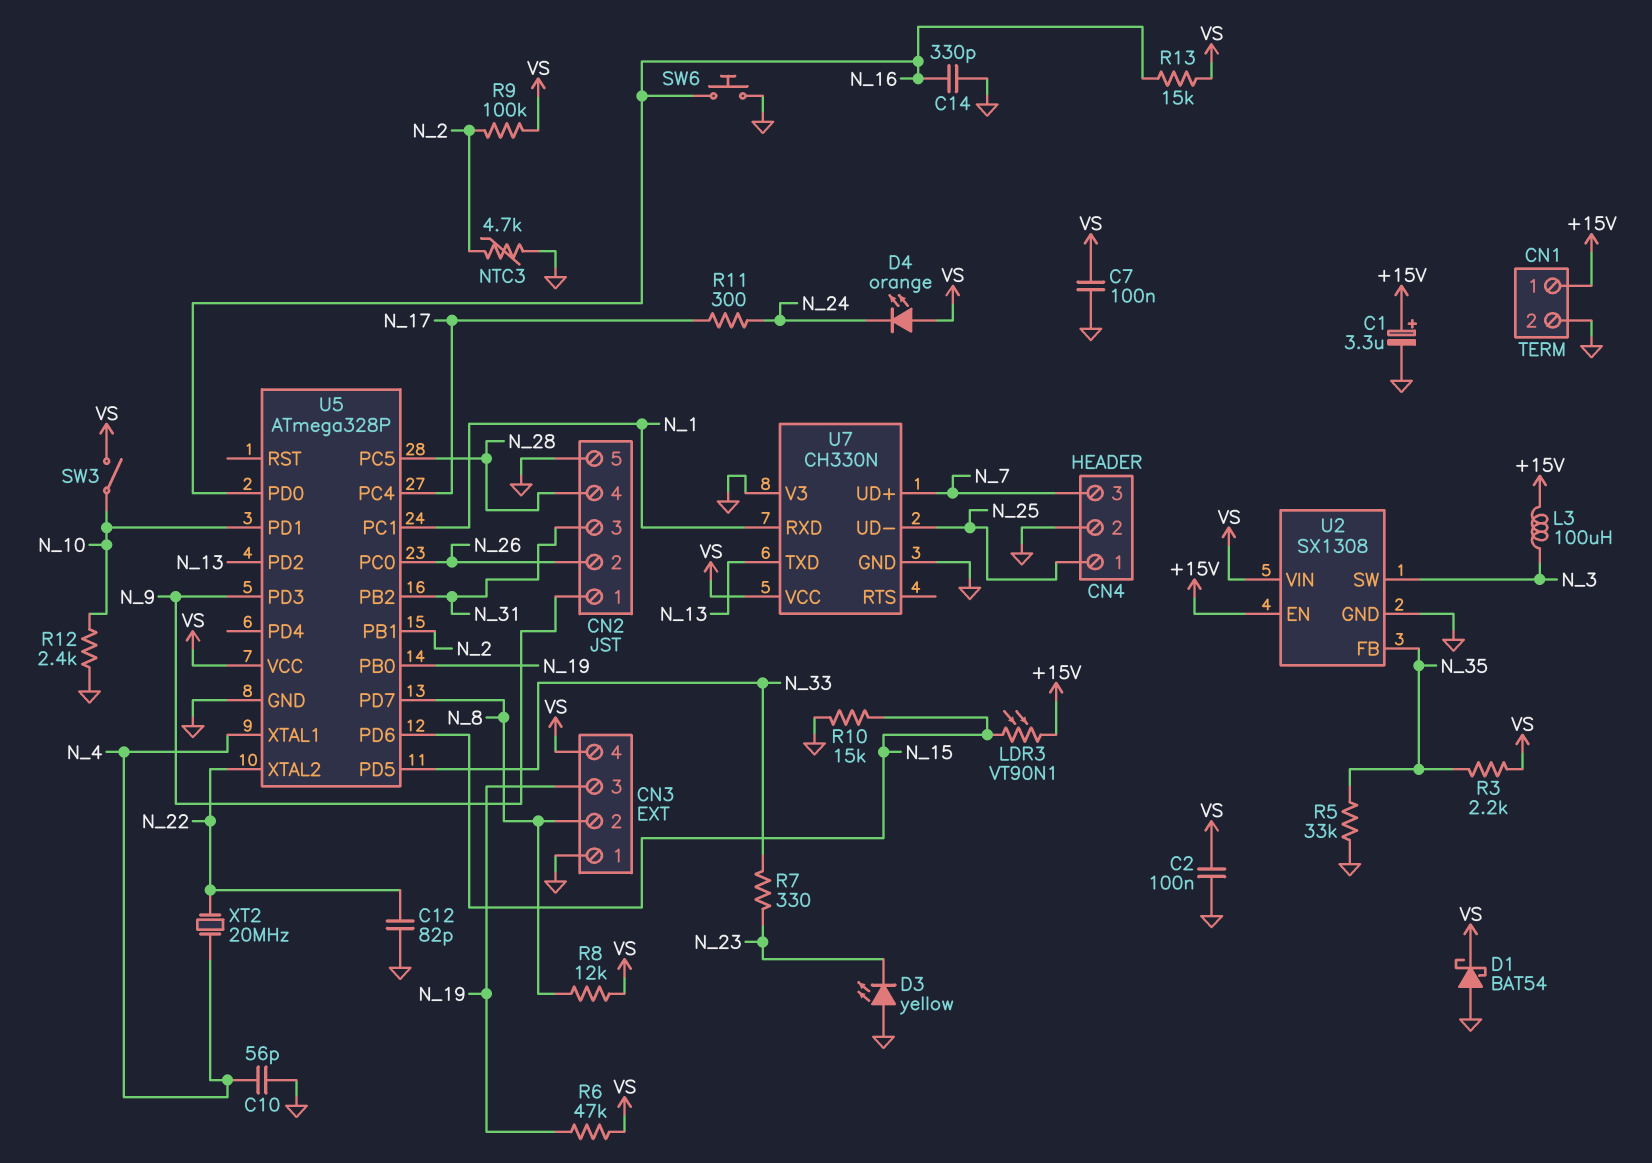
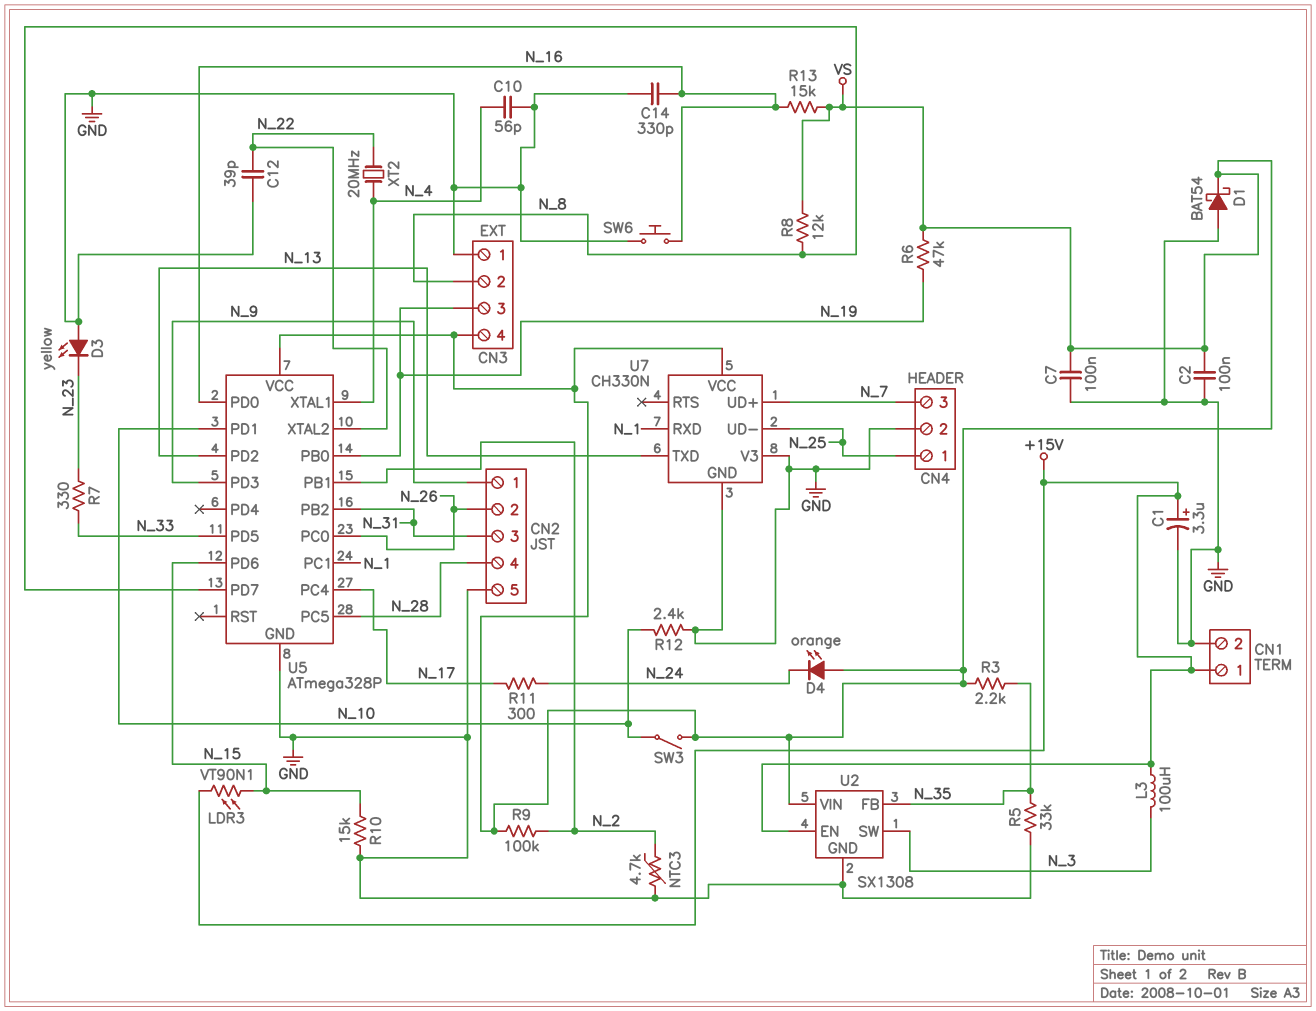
C12: 82pF (GND, N_22) -> 39pF (GND, N_22)

